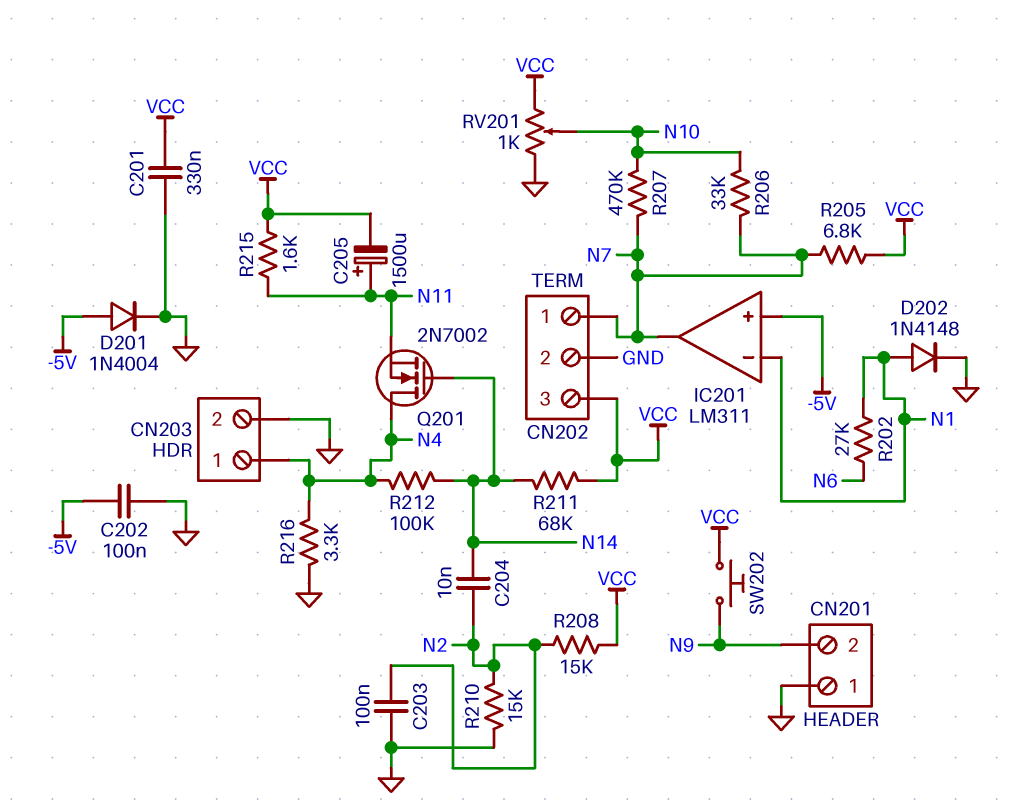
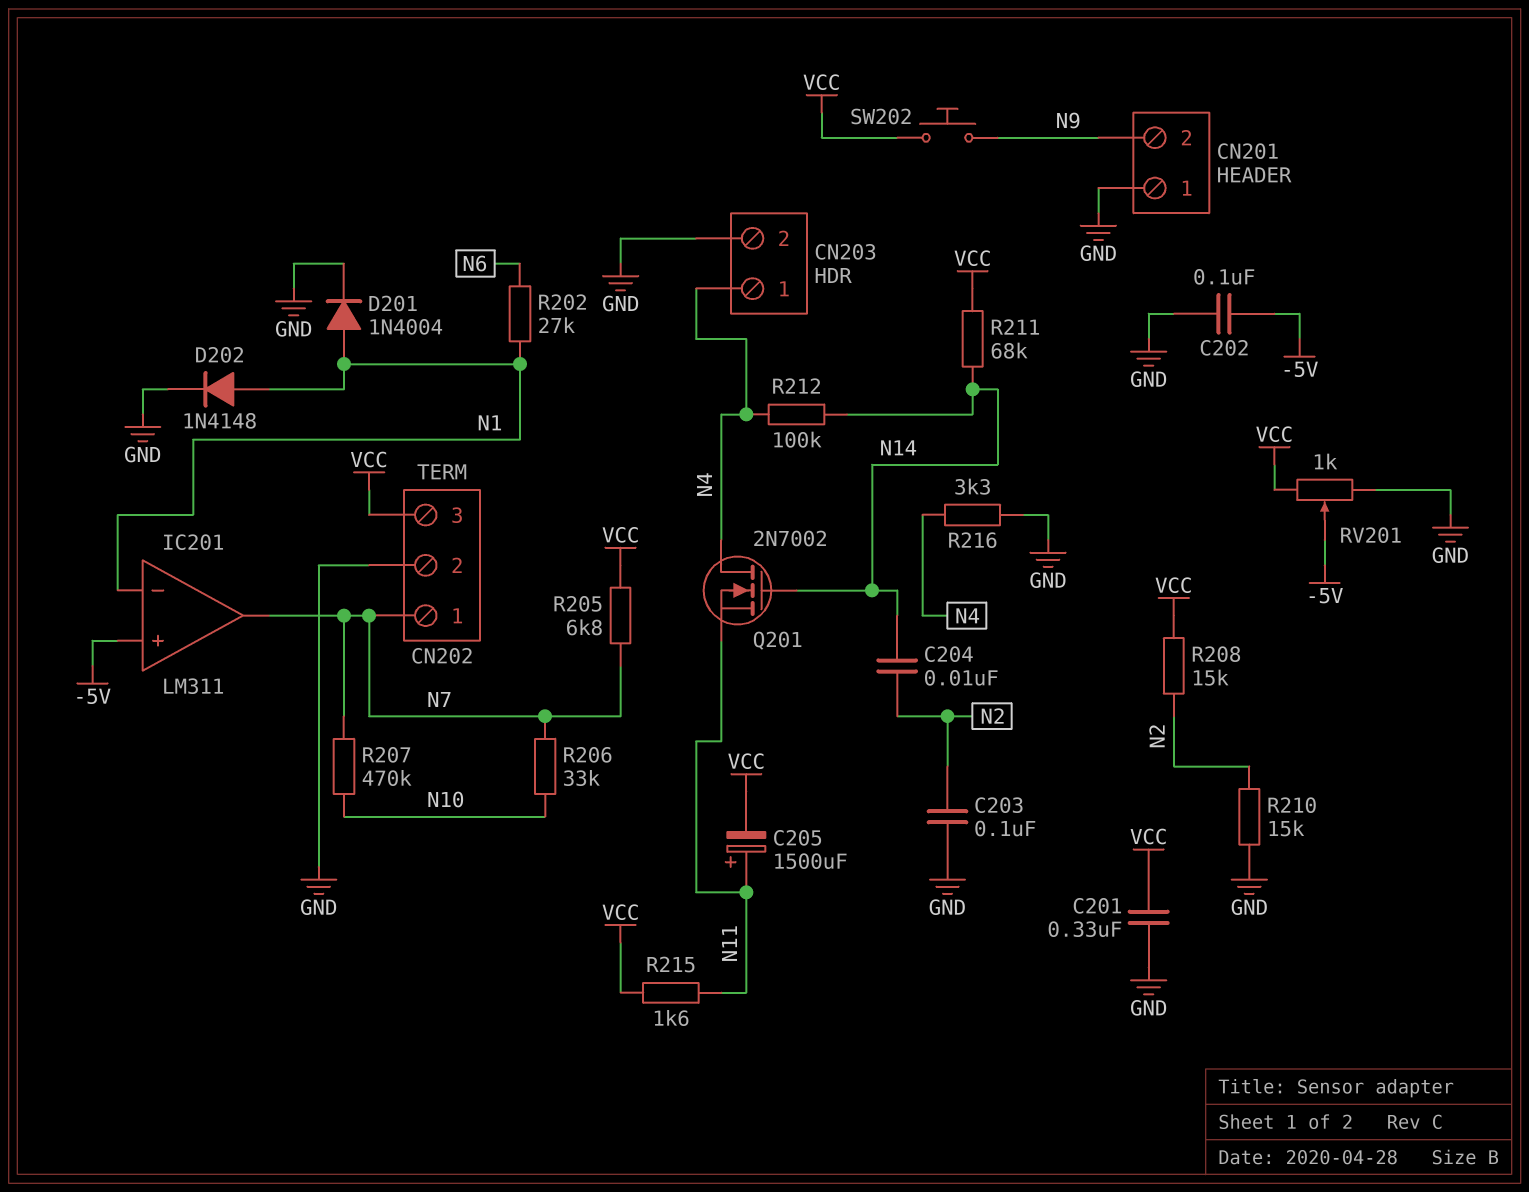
D201: diode 1N4004 (A -5V, K GND) -> diode 1N4004 (A N1, K GND)
RV201: 1k (GND, VCC, wiper N10) -> 1k (GND, VCC, wiper -5V)

